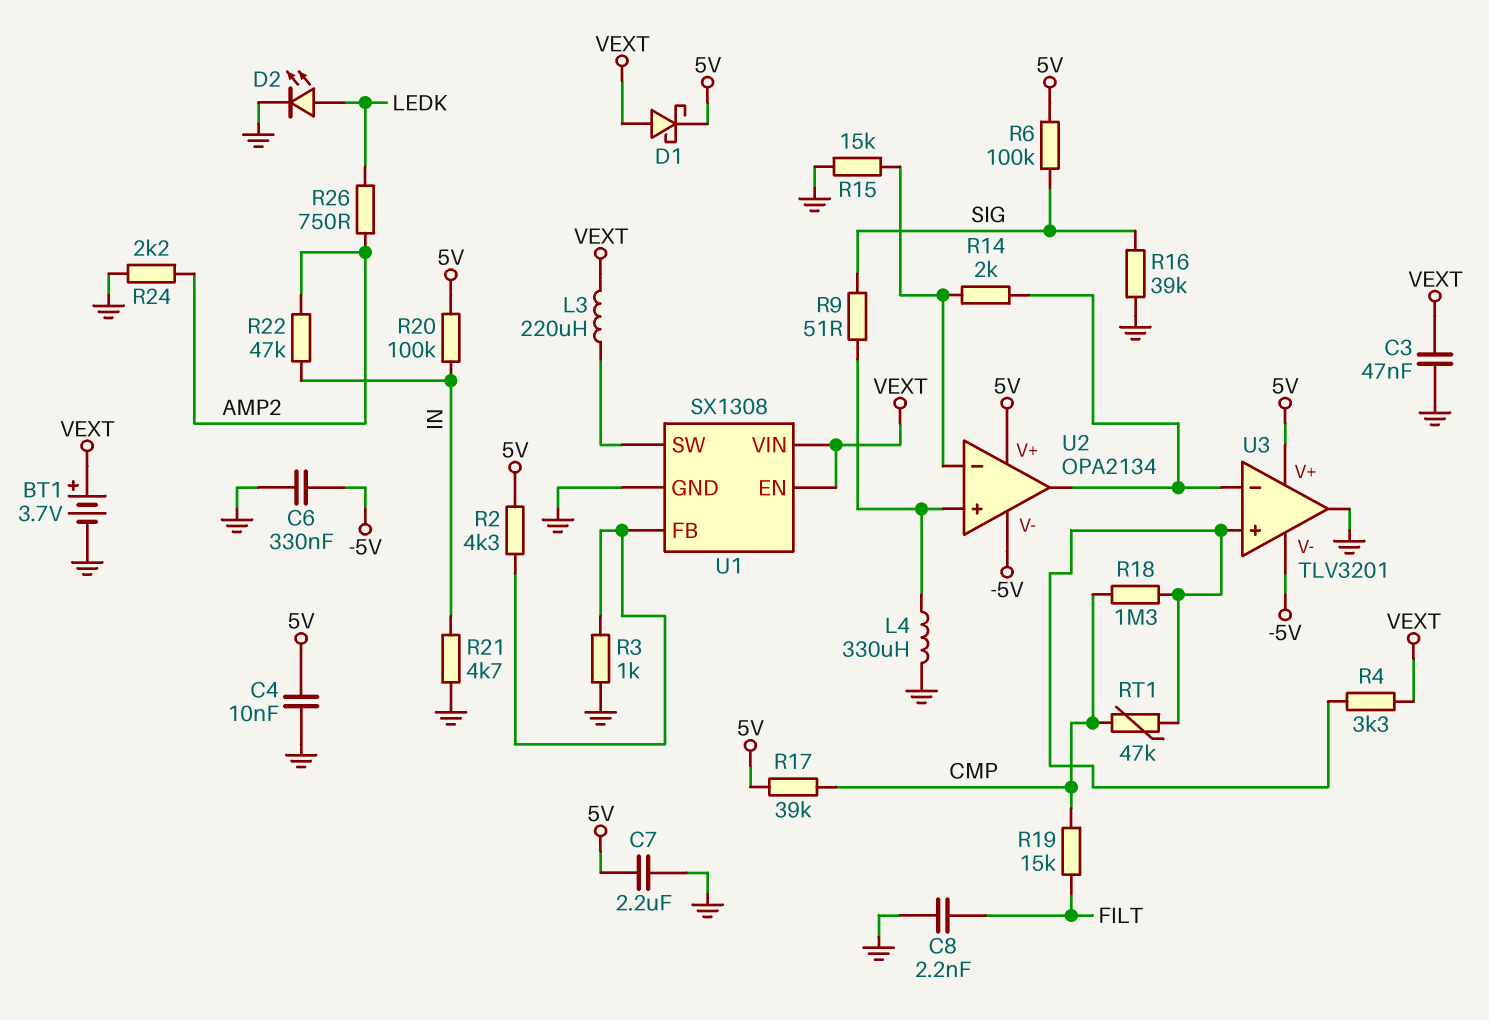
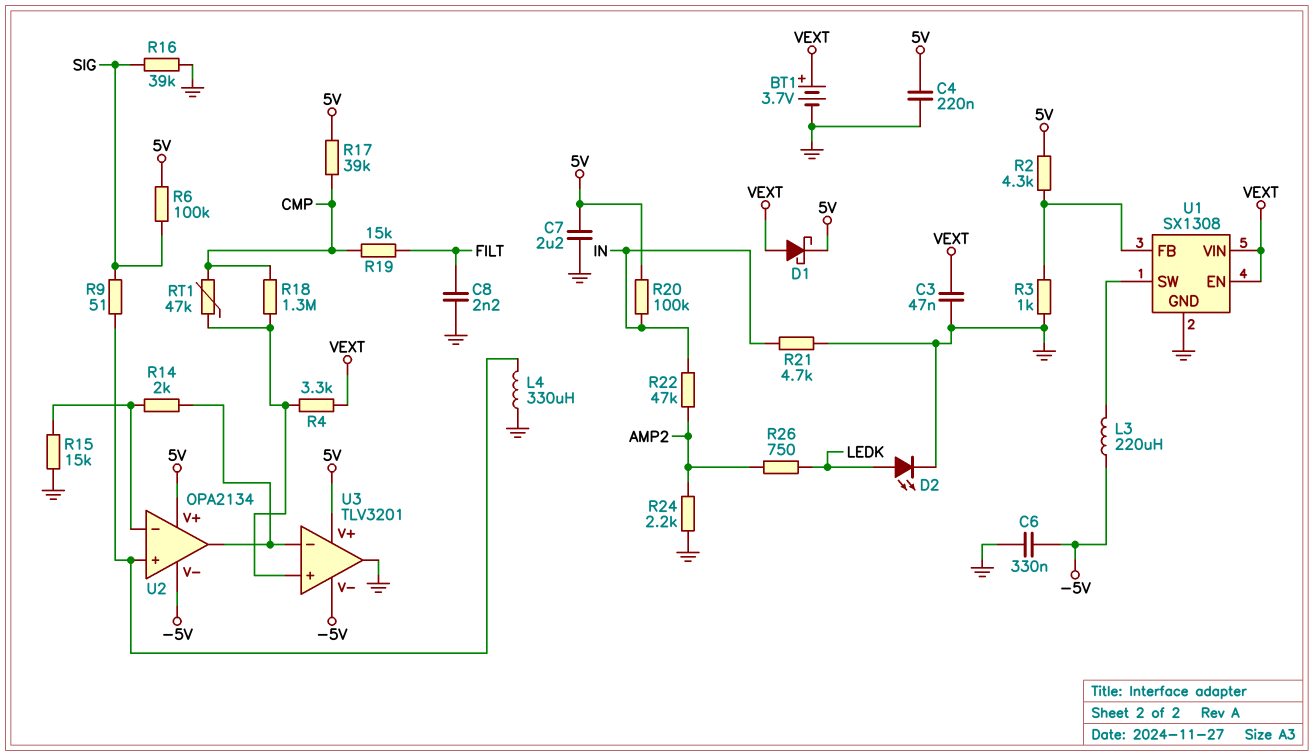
C4: 10nF (5V, GND) -> 220nF (5V, GND)
L3: 220uH (U1/SW, VEXT) -> 220uH (-5V, U1/SW)

